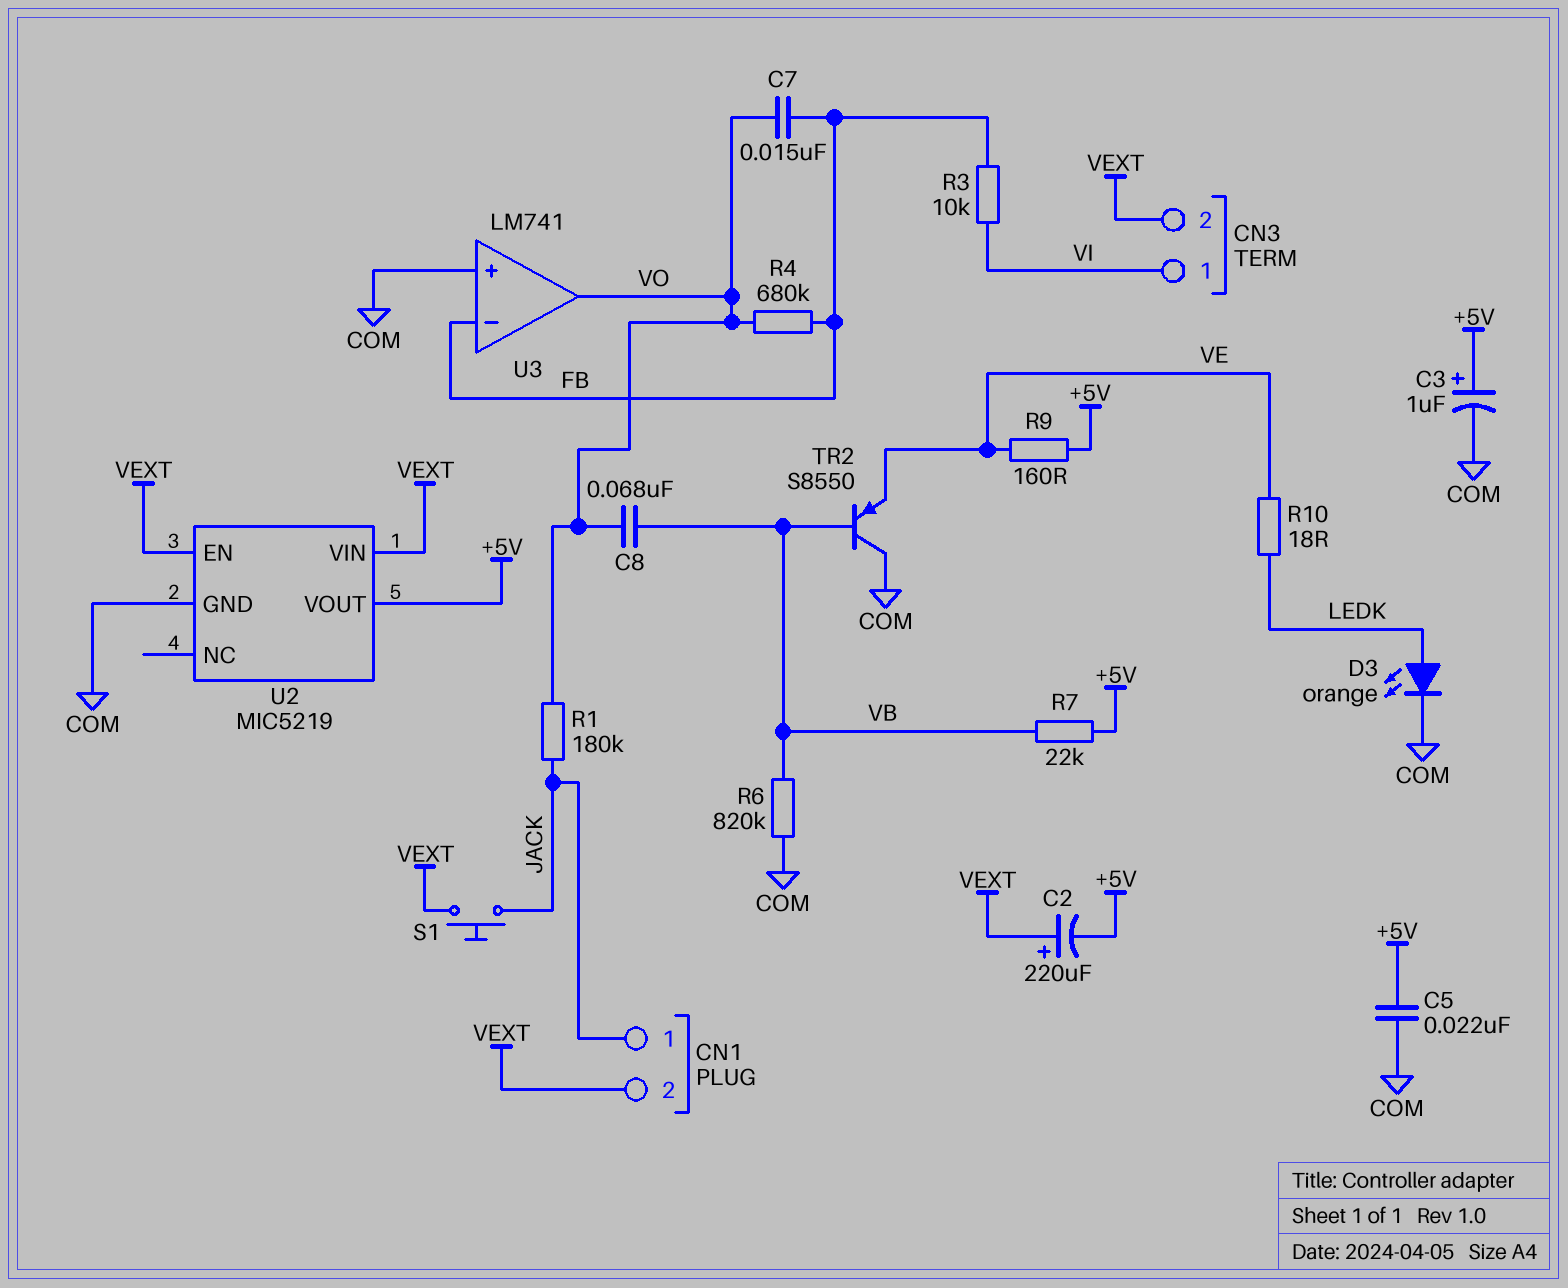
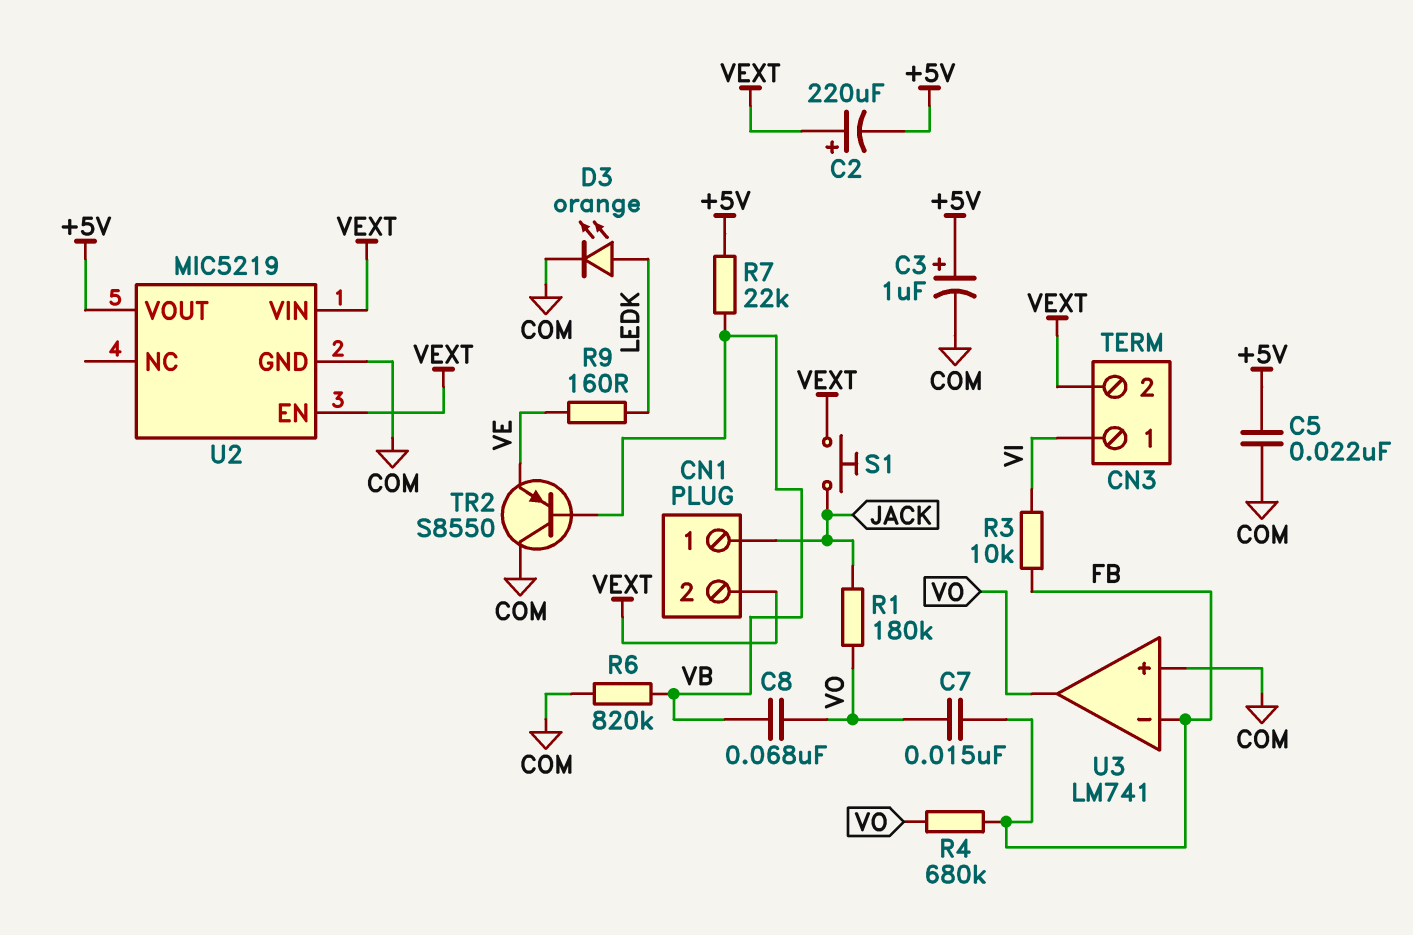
R9: 160 (+5V, VE) -> 160 (LEDK, VE)
R10: 18 (LEDK, VE) -> none

